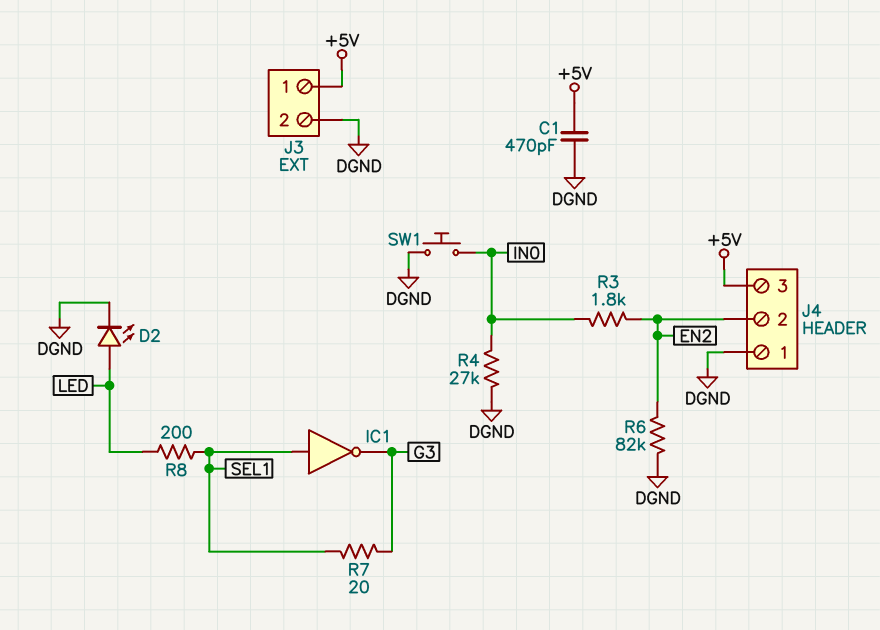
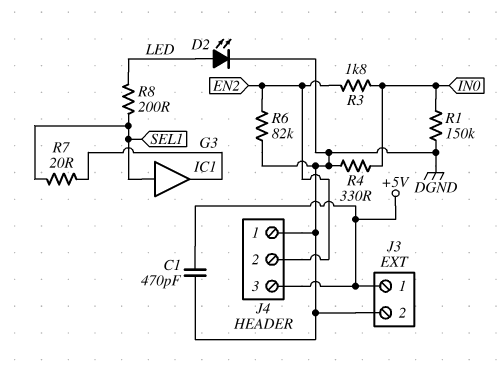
IC1: NOT (in SEL1, out G3) -> buffer (in SEL1, out G3)
R1: none -> 150k (DGND, IN0)
R4: 27k (DGND, IN0) -> 330 (DGND, IN0)
SW1: button (DGND, IN0) -> none

